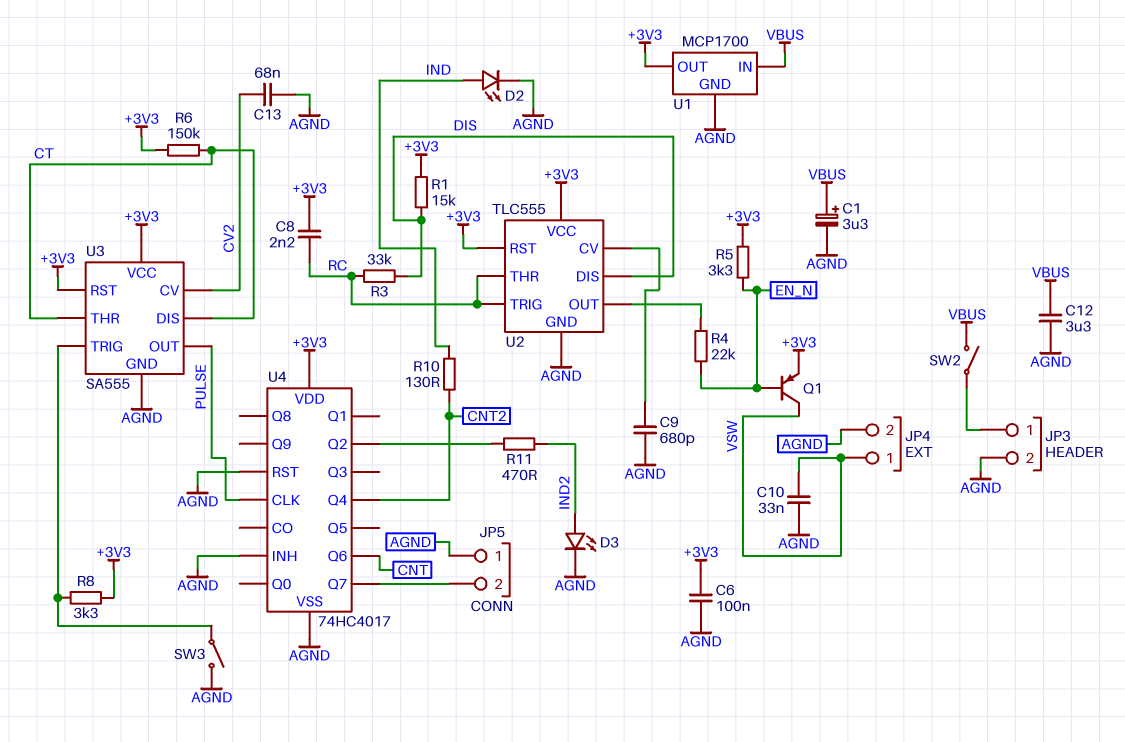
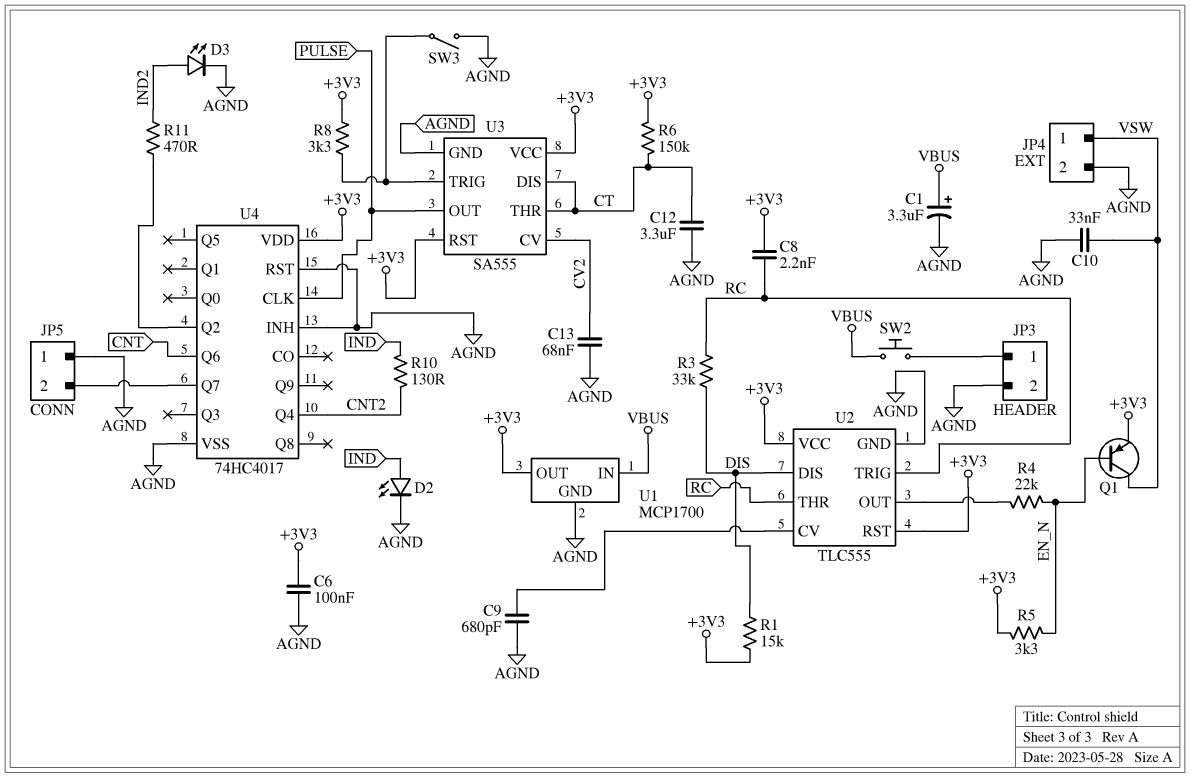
C12: 3.3uF (AGND, VBUS) -> 3.3uF (AGND, CT)
SW2: switch (JP3/1, VBUS) -> button (JP3/1, VBUS)

